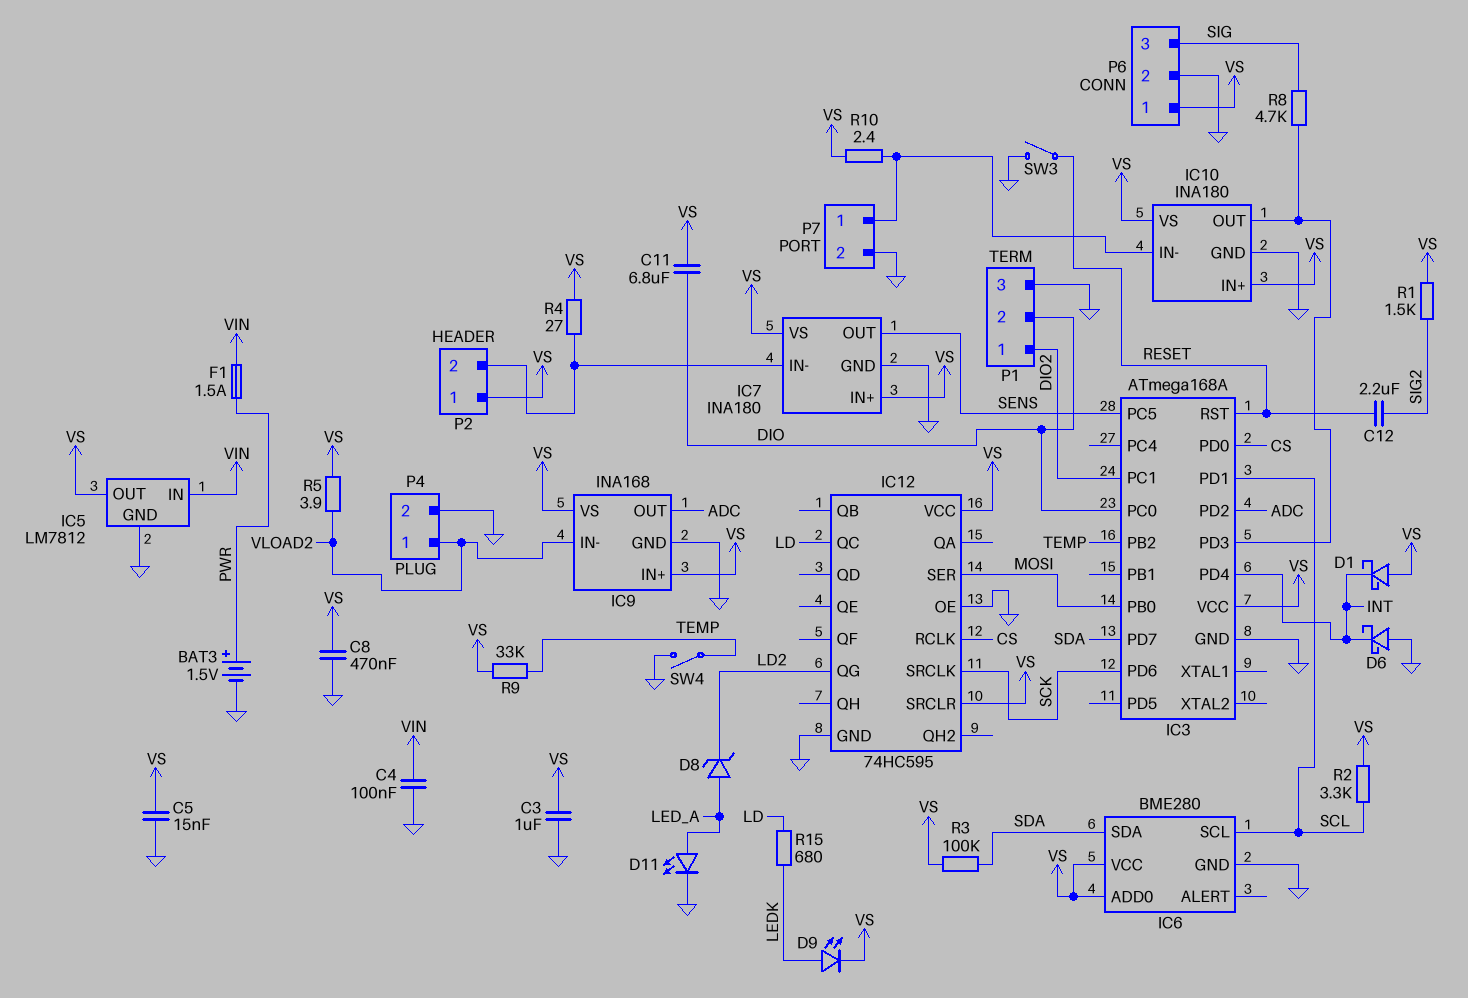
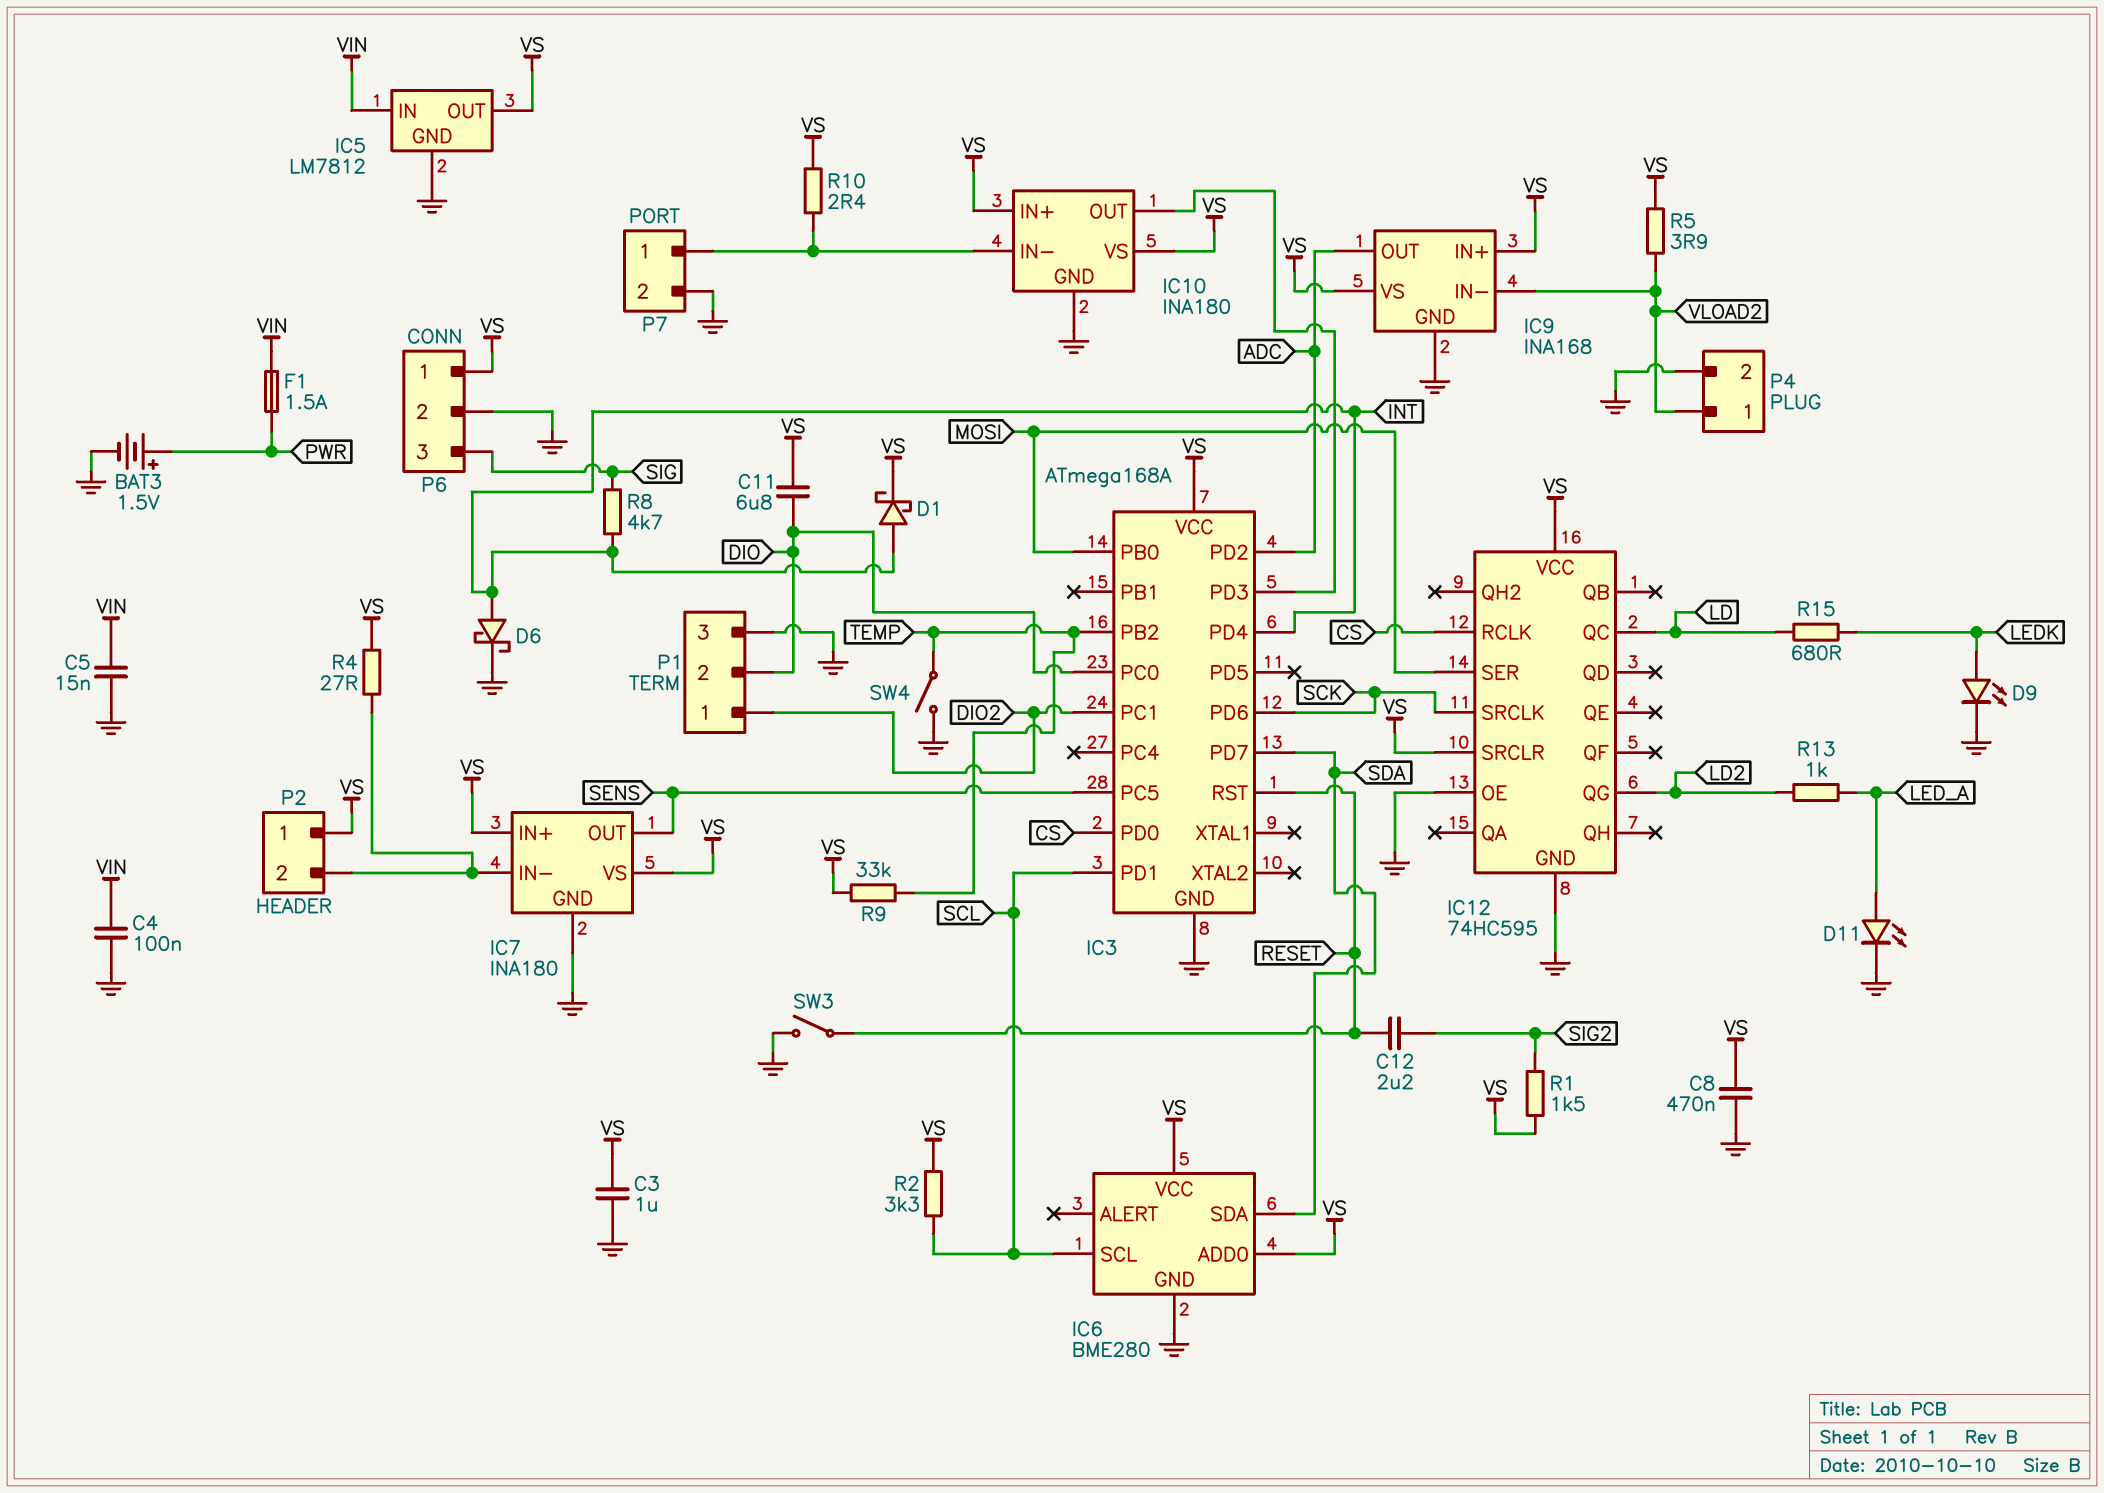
C5: 15nF (GND, VS) -> 15nF (GND, VIN)
D1: schottky (A VS, K INT) -> schottky (A INT, K VS)
D6: schottky (A GND, K INT) -> schottky (A INT, K GND)
D8: zener (A LED_A, K LD2) -> none
D9: LED (A LEDK, K VS) -> LED (A LEDK, K GND)
R3: 100k (SDA, VS) -> none
R8: 4.7k (IC3/PD3, SIG) -> 4.7k (INT, SIG)
R13: none -> 1k (LD2, LED_A)

